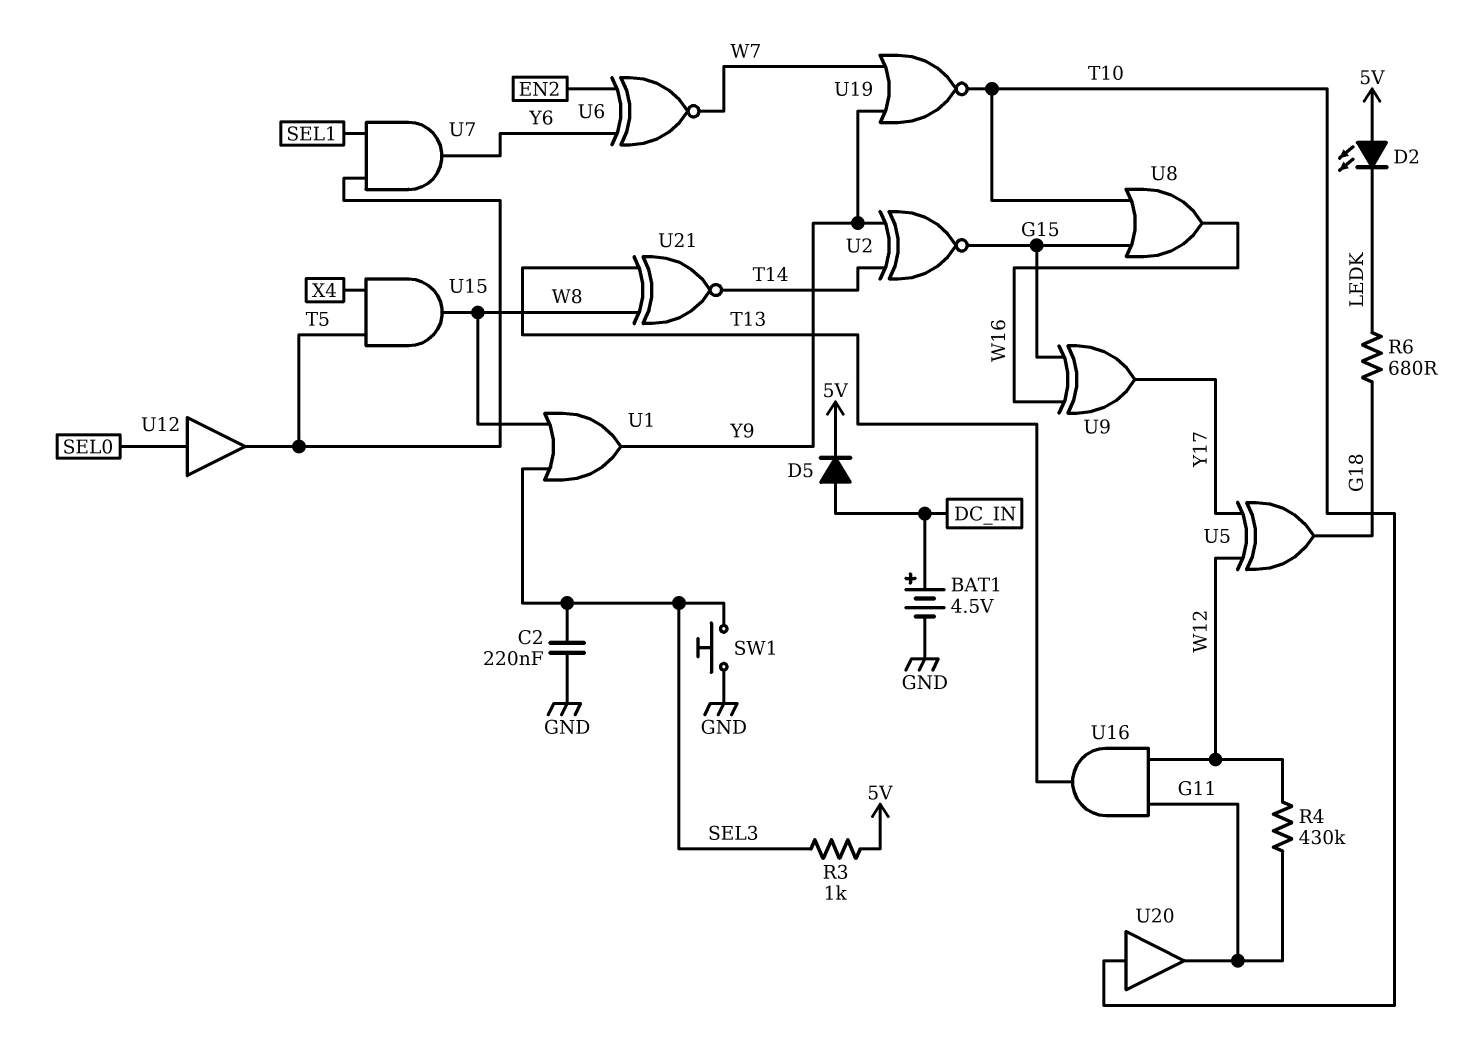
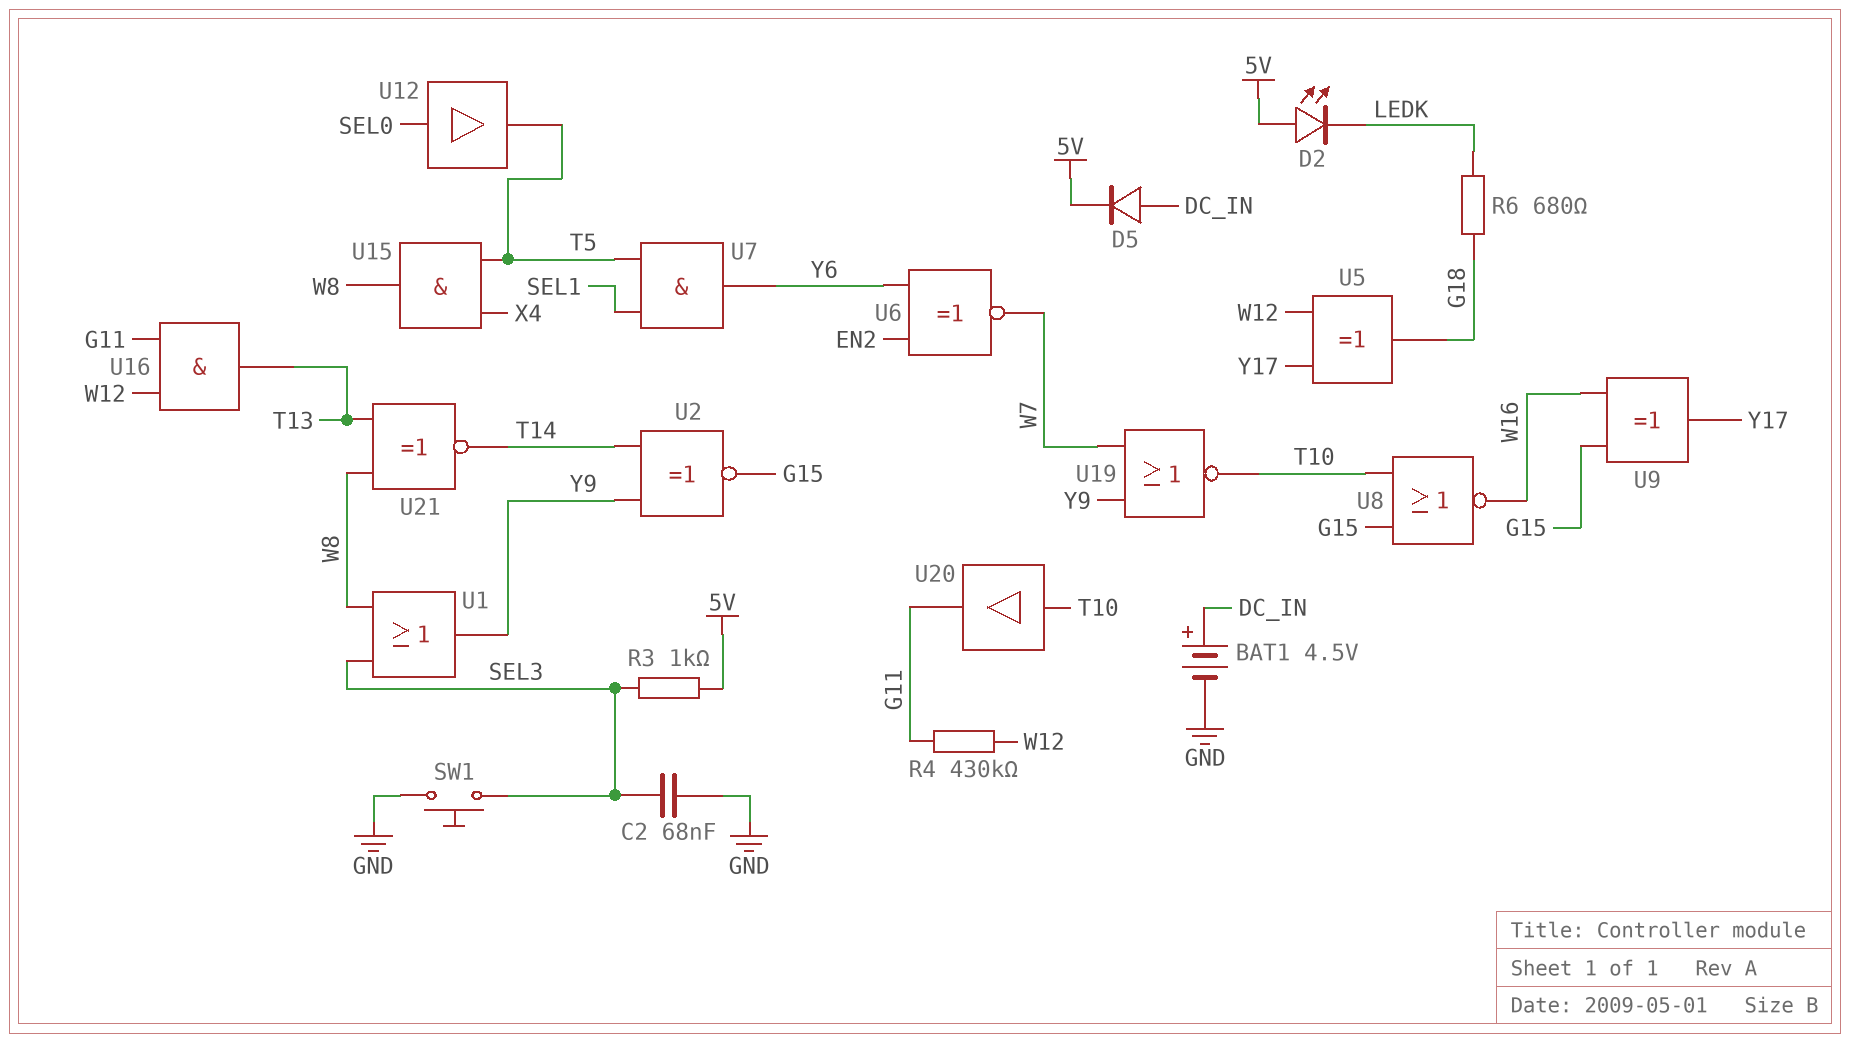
C2: 220nF (GND, SEL3) -> 68nF (GND, SEL3)
U8: OR (in G15, in T10, out W16) -> NOR (in G15, in T10, out W16)

